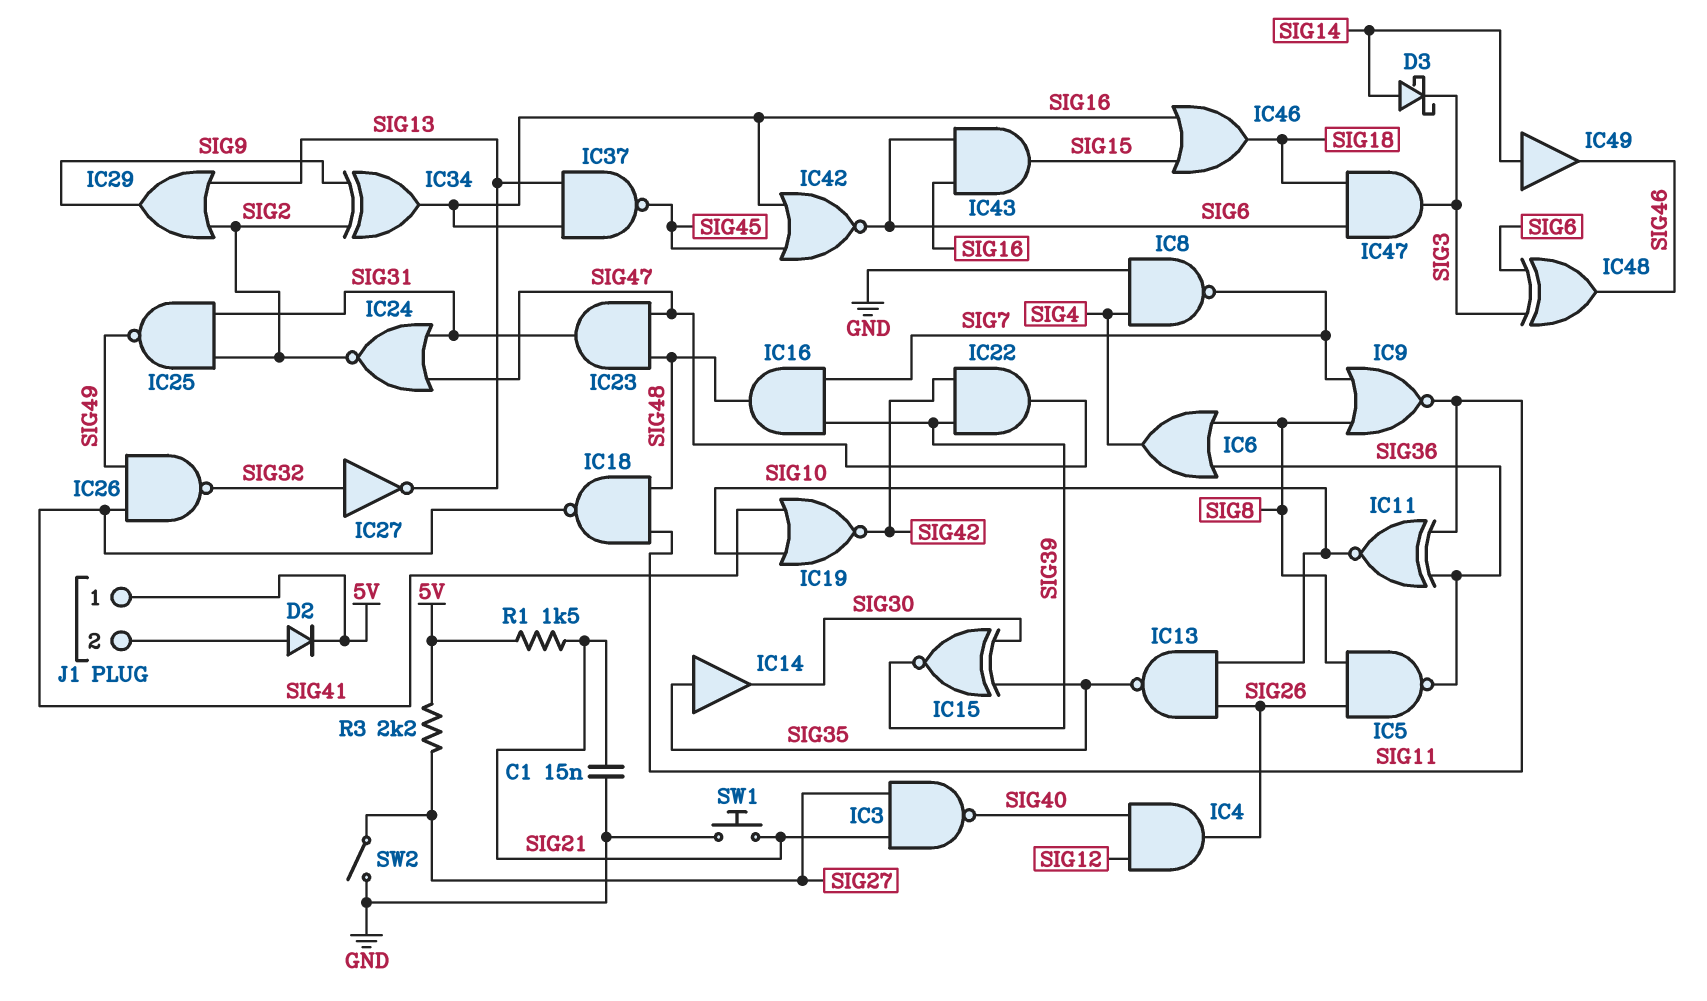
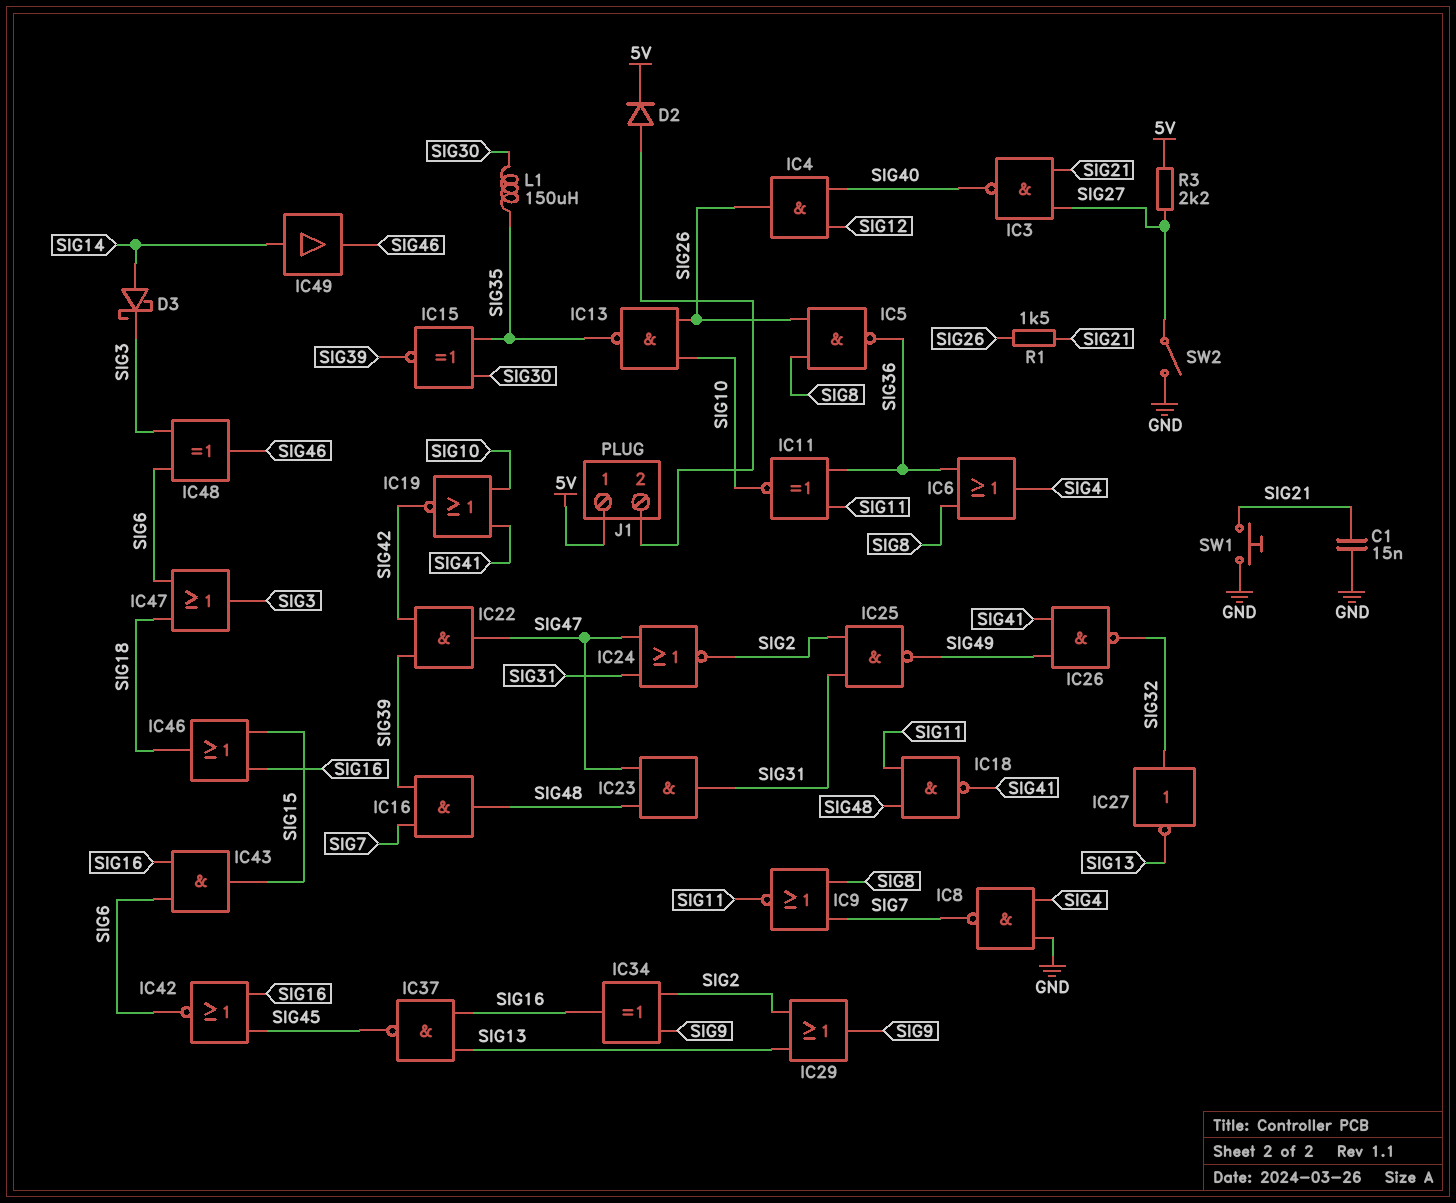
IC14: buffer (in SIG35, out SIG30) -> none
IC47: AND (in SIG6, in SIG18, out SIG3) -> OR (in SIG6, in SIG18, out SIG3)
L1: none -> 150uH (SIG30, SIG35)
R1: 1.5k (5V, SIG21) -> 1.5k (SIG21, SIG26)

